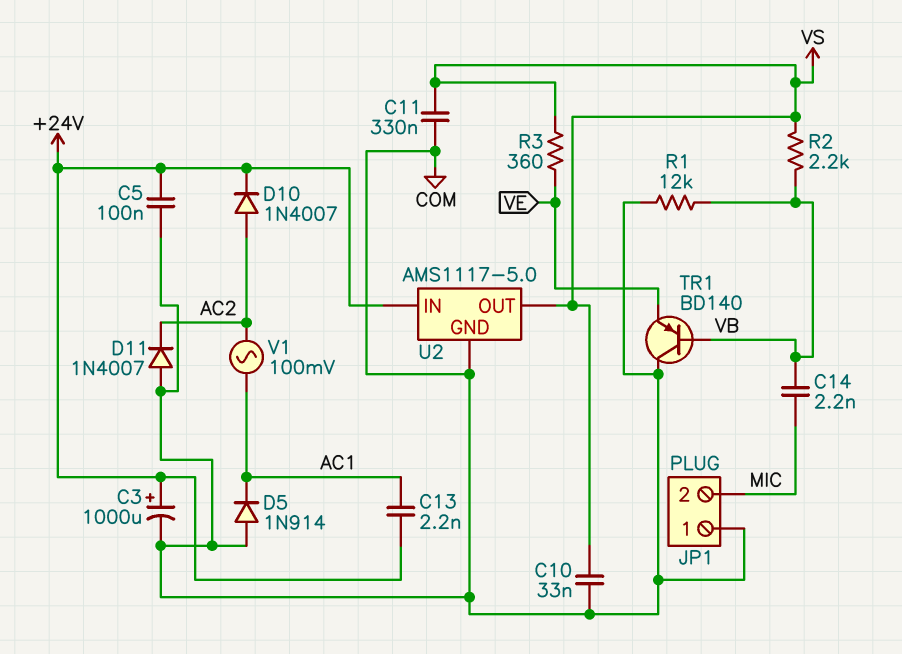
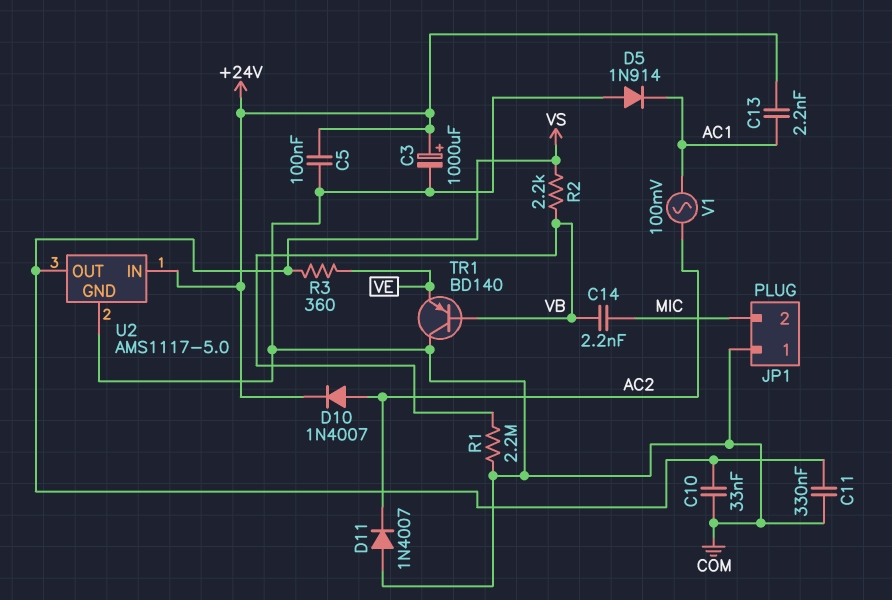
R1: 12k (COM, VB) -> 2.2M (COM, VB)

